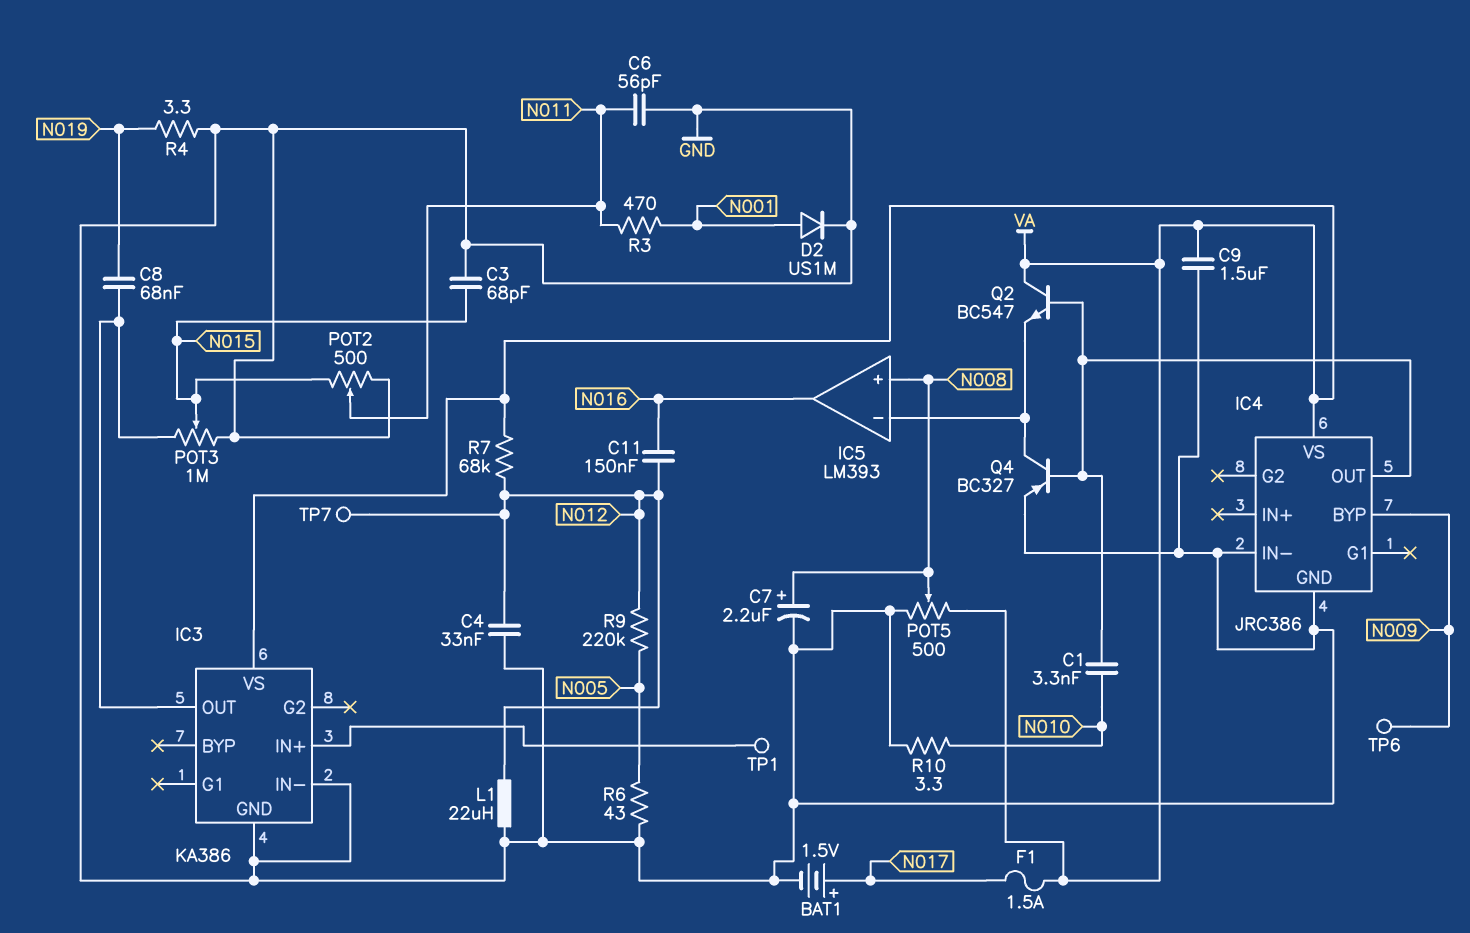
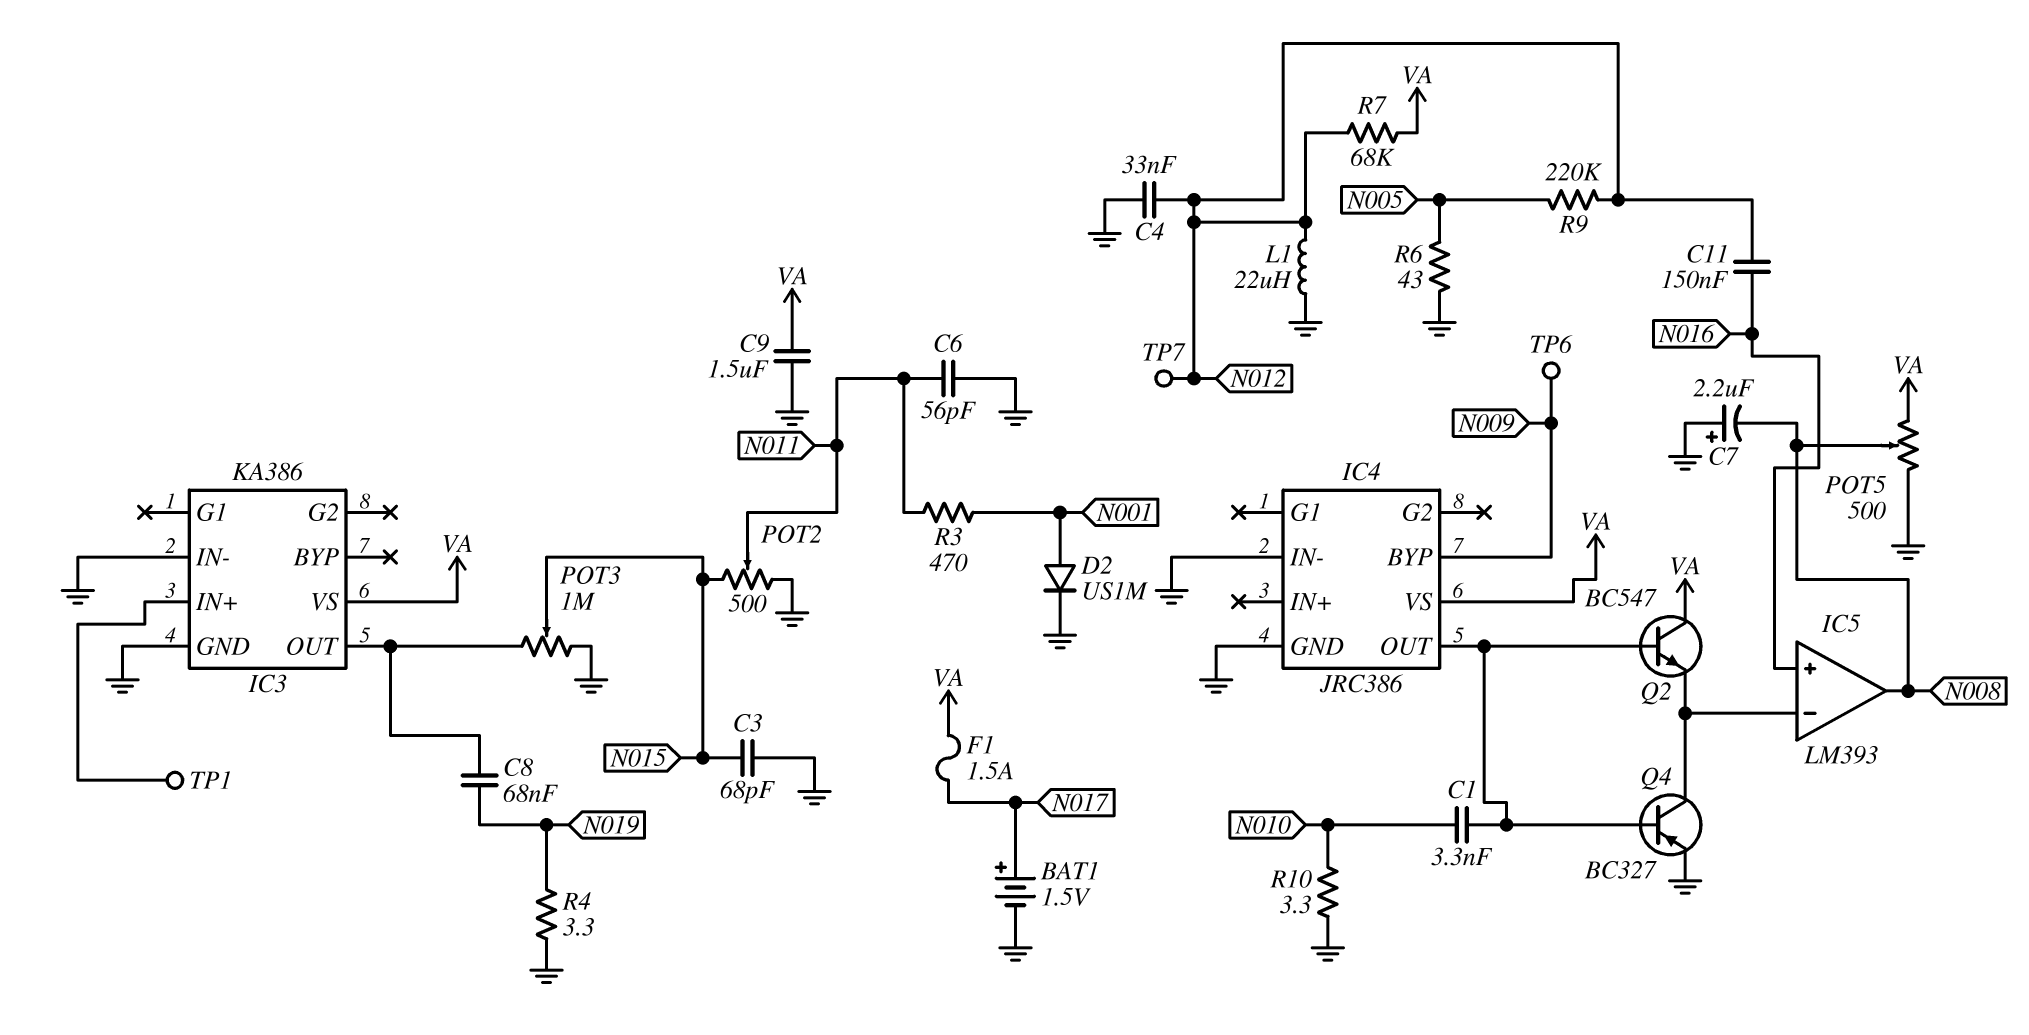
C7: 2.2uF (plus N008, minus GND) -> 2.2uF (plus GND, minus N008)
IC5 pin in+: N008 -> N016
IC5 pin out: N016 -> N008

